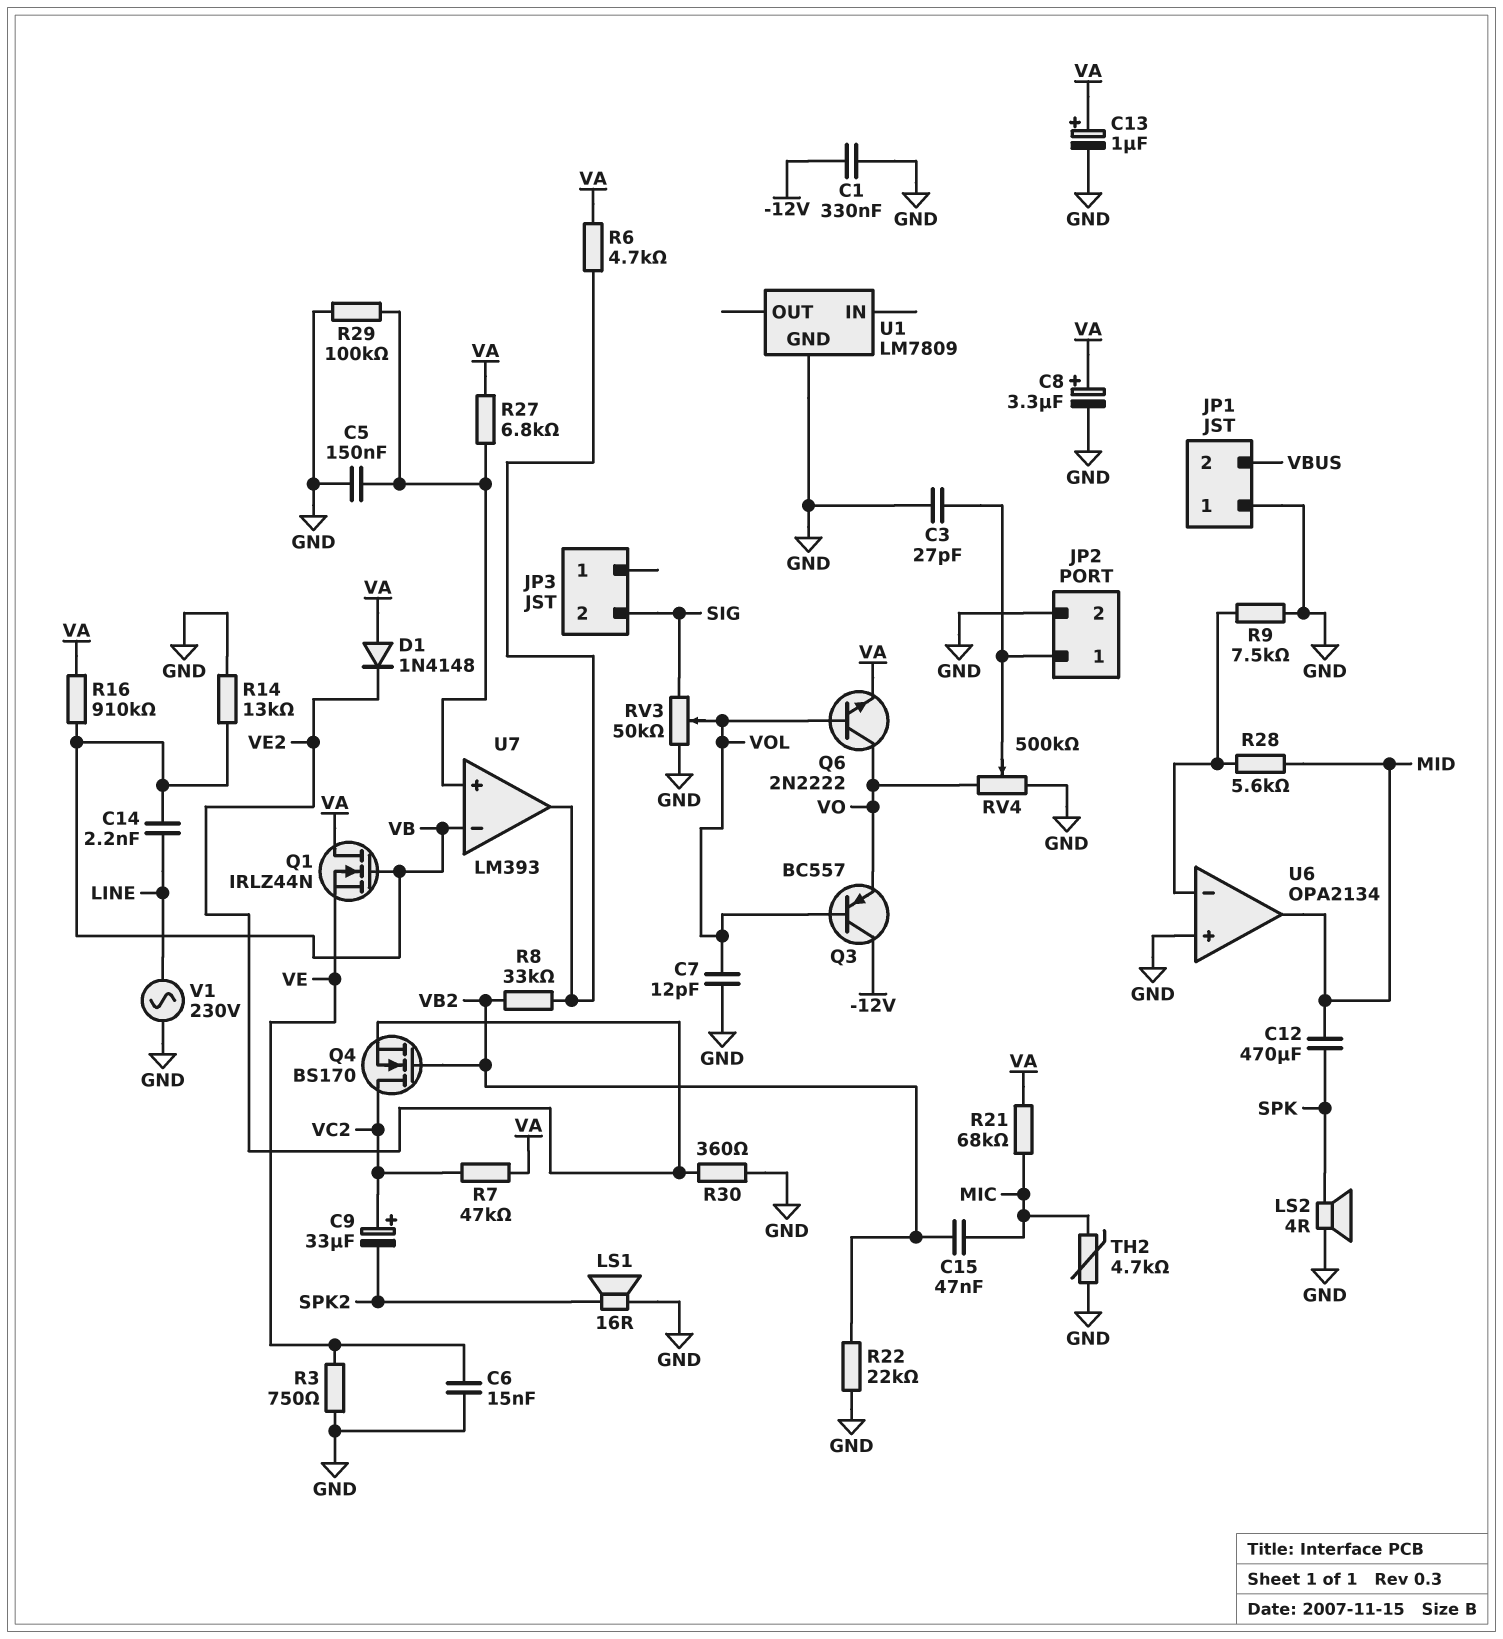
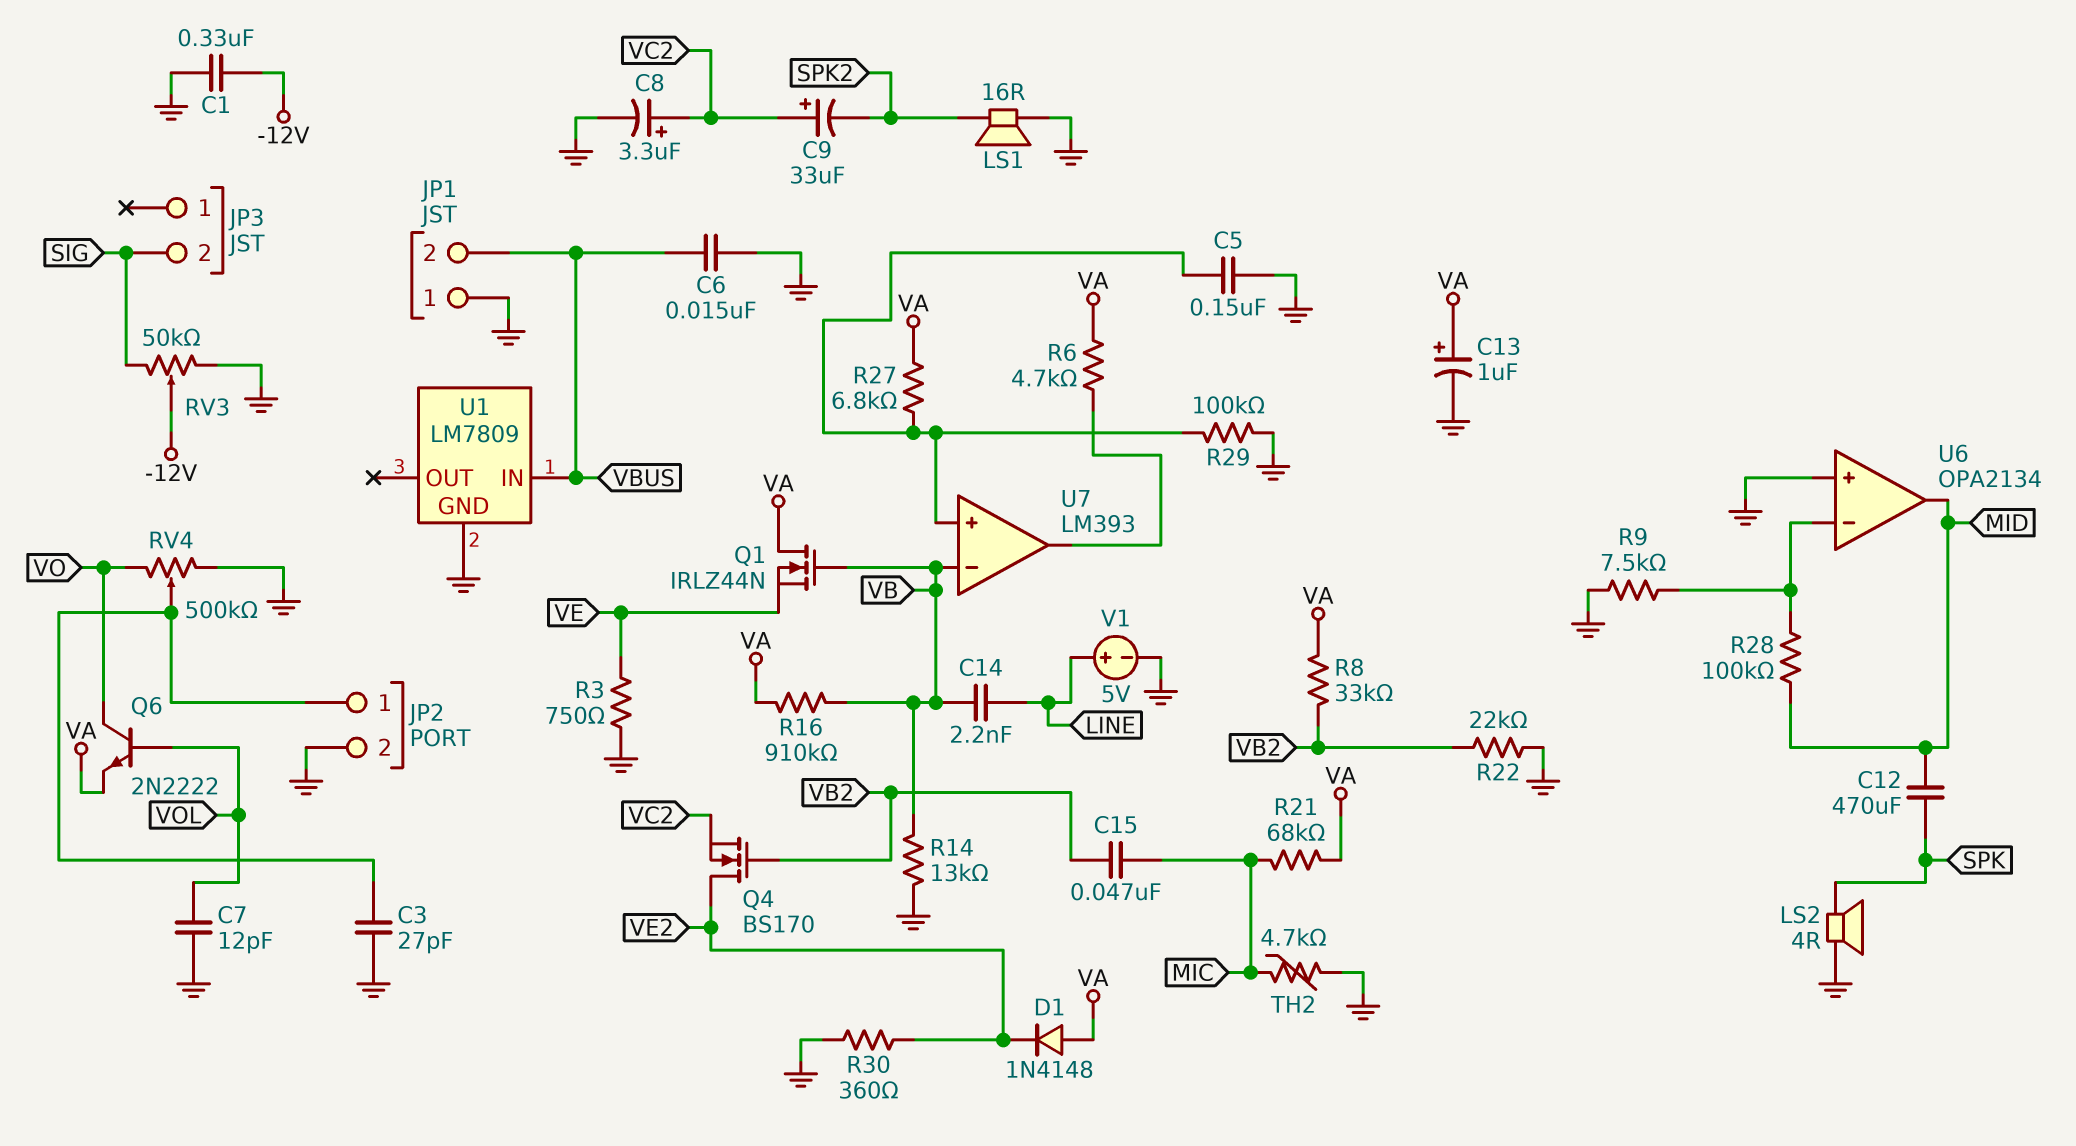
C6: 15nF (GND, VE) -> 15nF (GND, VBUS)
C8: 3.3uF (plus VA, minus GND) -> 3.3uF (plus VC2, minus GND)
Q3: PNP BC557 (B VOL, C -12V, E VO) -> none
Q4: NMOS BS170 (G VB2, D VC2, S VE2) -> NMOS BS170 (G VB2, D VE2, S VC2)
R7: 47k (VA, VC2) -> none
R8: 33k (U7/out, VB2) -> 33k (VA, VB2)
R28: 5.6k (MID, U6/in-) -> 100k (MID, U6/in-)
RV3: 50k (GND, SIG, wiper VOL) -> 50k (GND, SIG, wiper -12V)
U1 pin IN: none -> VBUS
V1: AC 230V (GND, LINE) -> 5V (plus LINE, minus GND)

